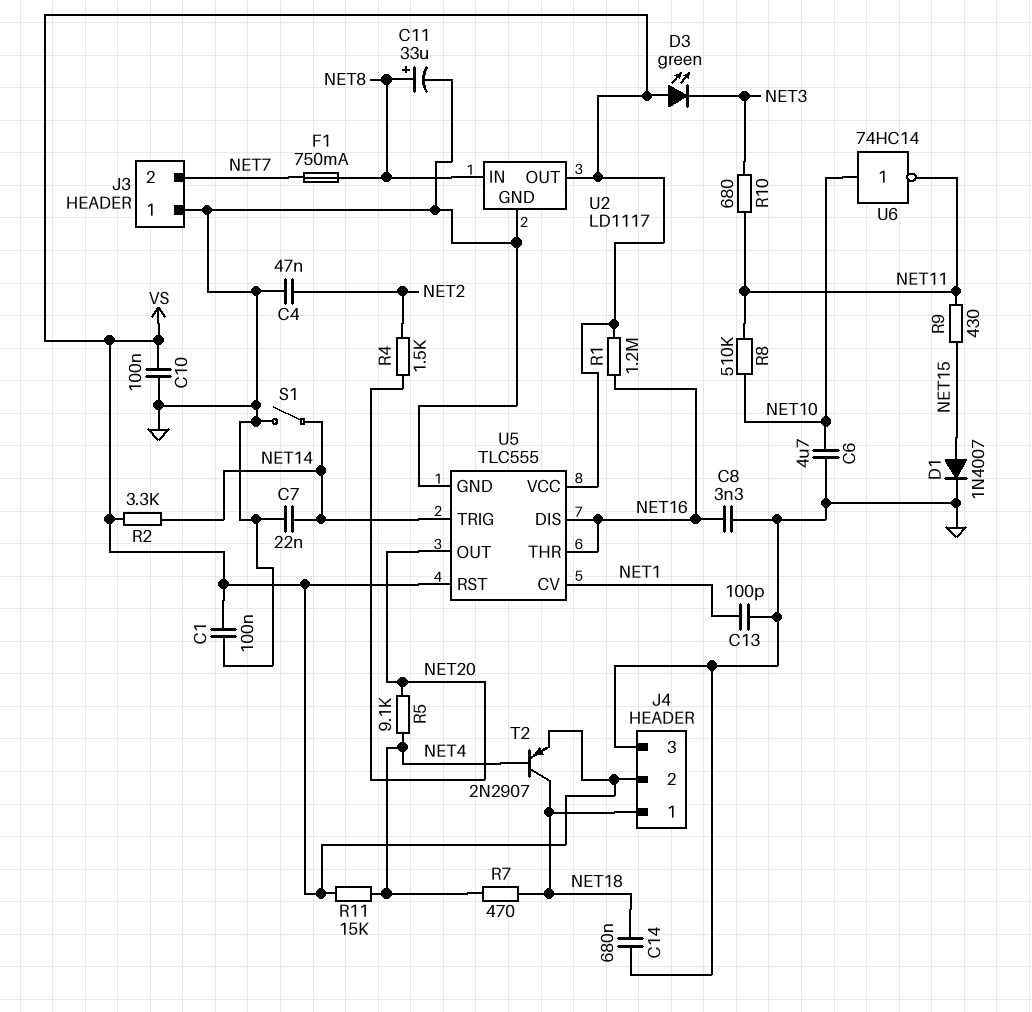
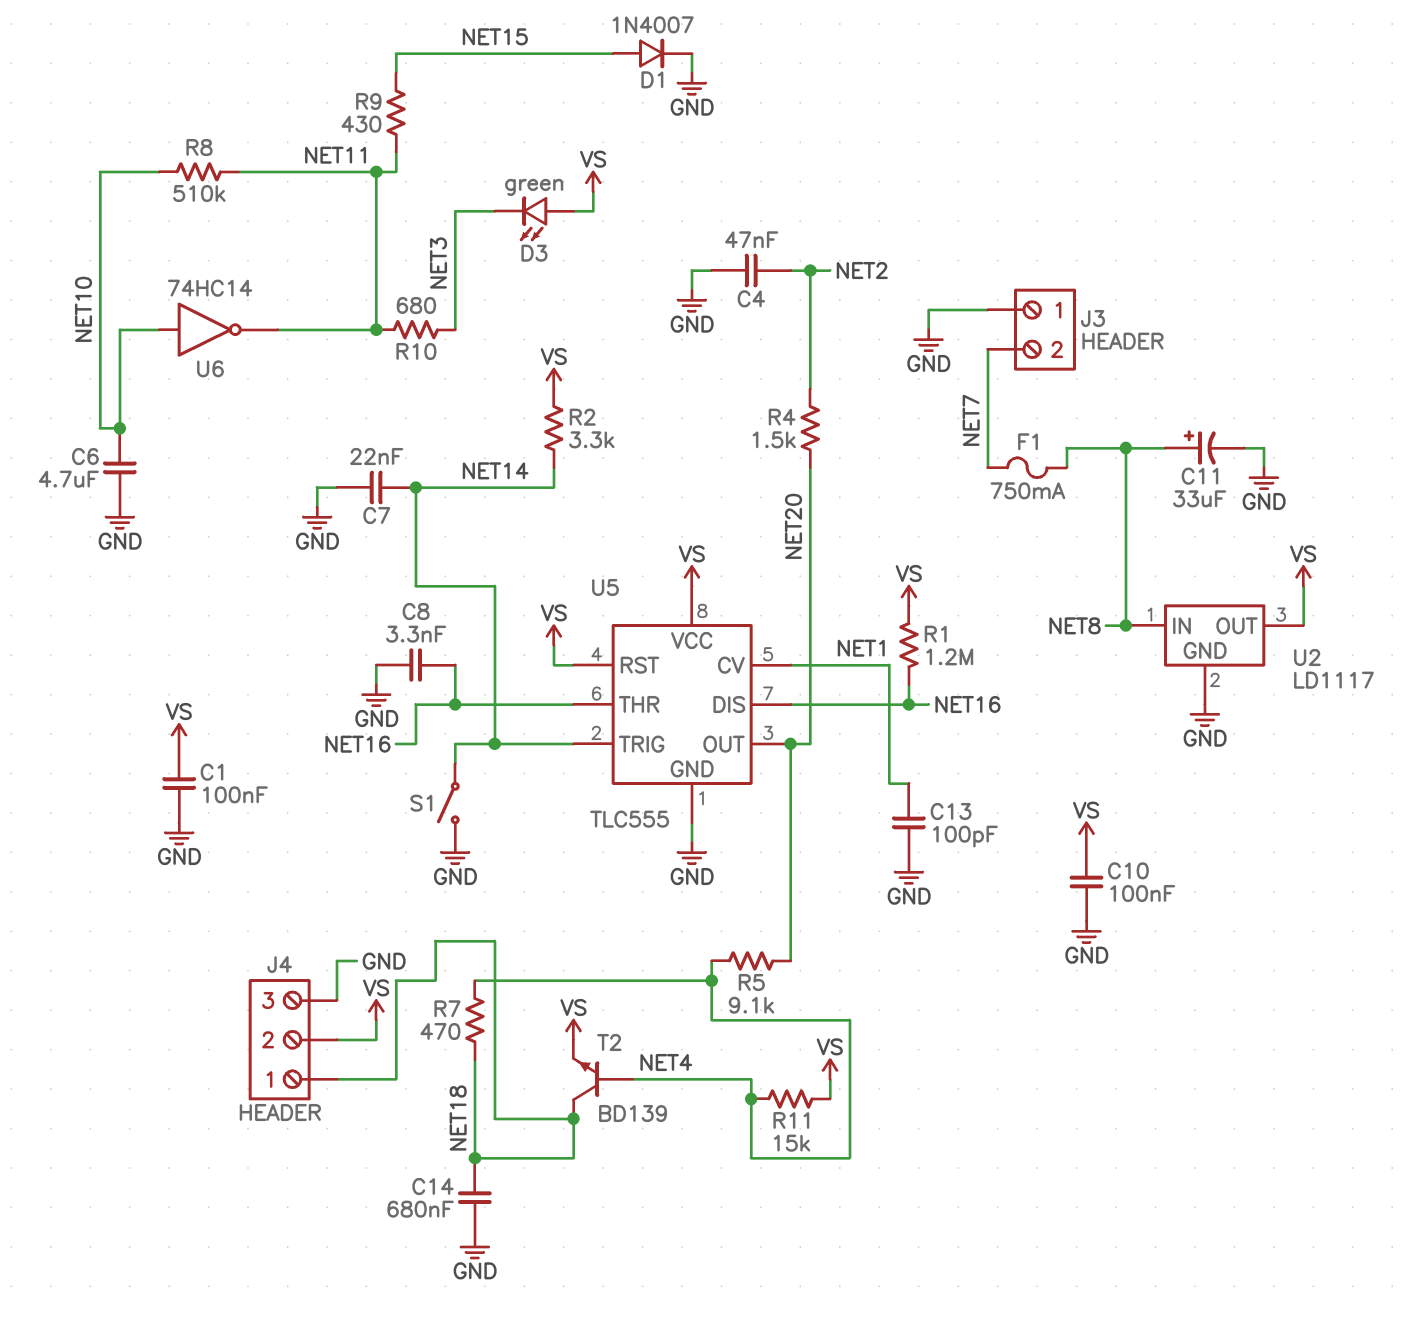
T2: PNP 2N2907 (B NET4, C NET18, E VS) -> NPN BD139 (B NET4, C NET18, E VS)

